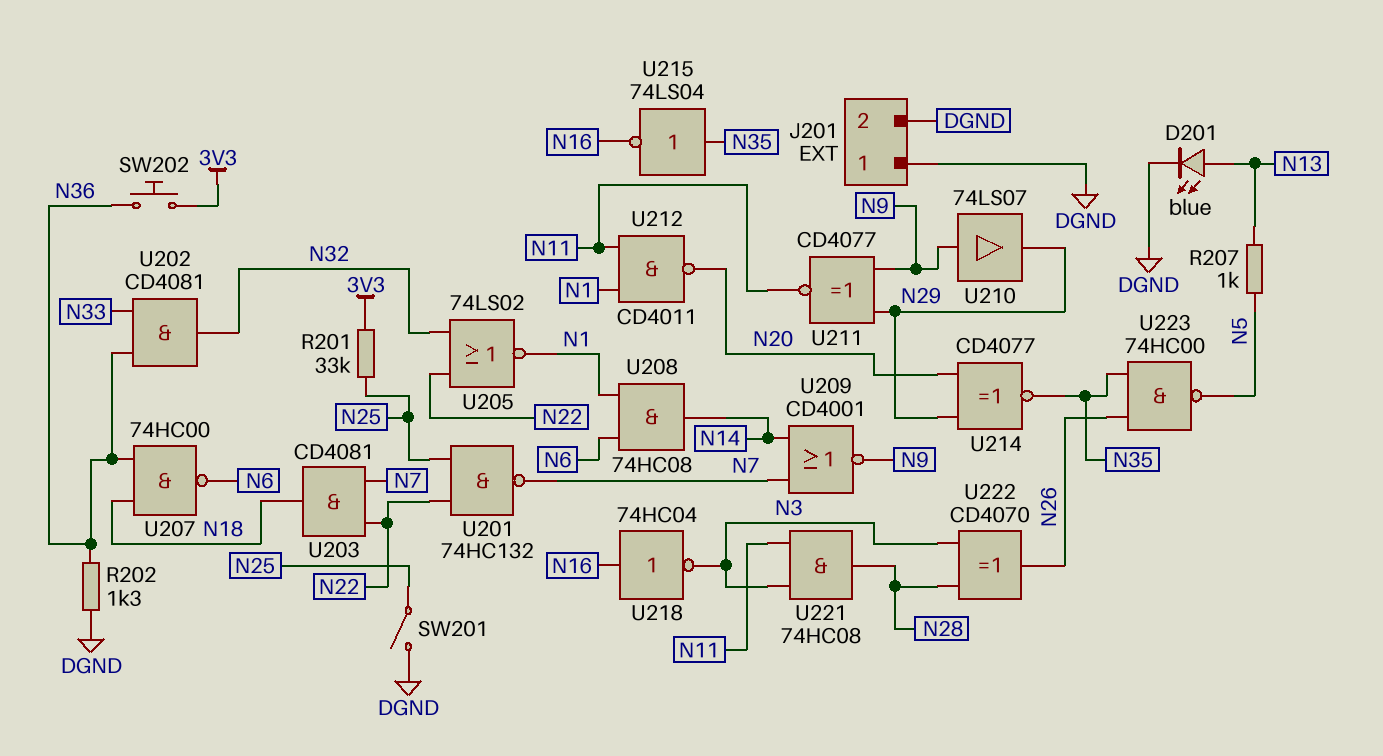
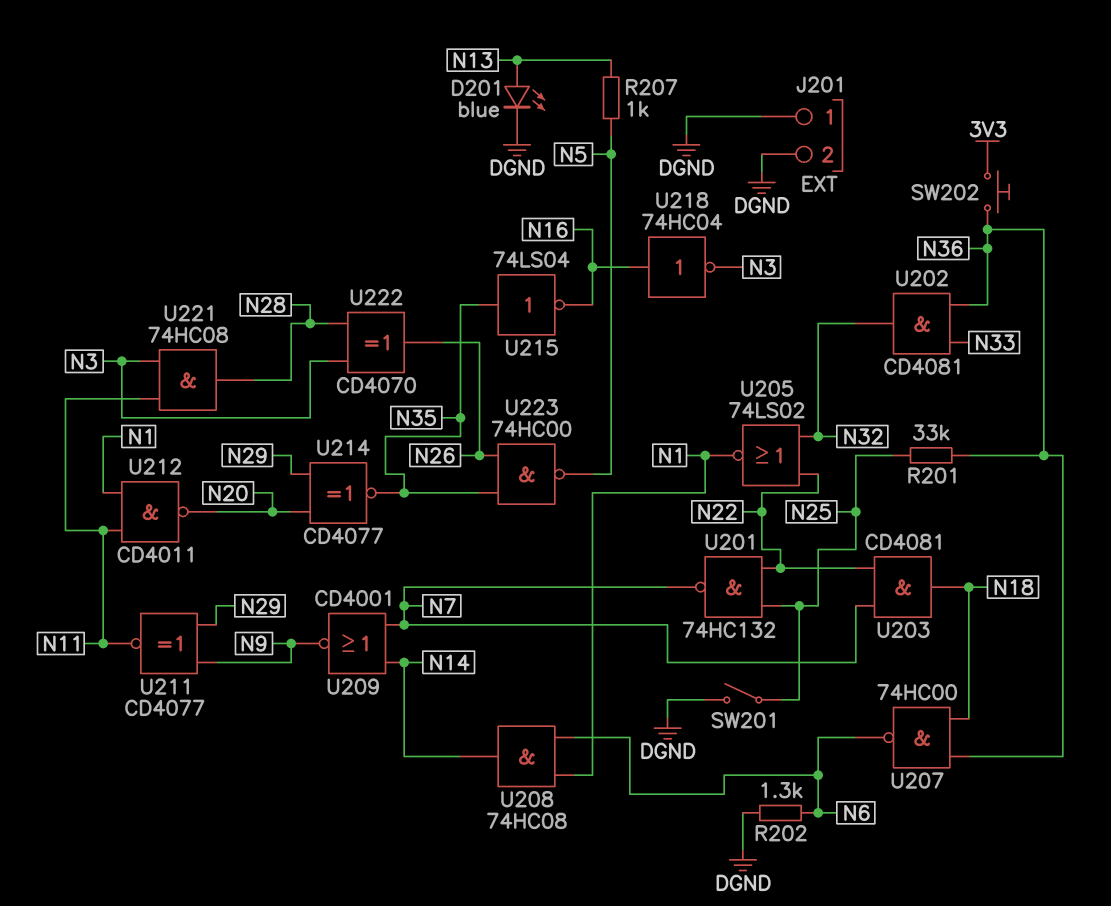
R201: 33k (3V3, N25) -> 33k (N25, N36)
R202: 1.3k (DGND, N36) -> 1.3k (DGND, N6)
U210: buffer 74LS07 (in N9, out N29) -> none

